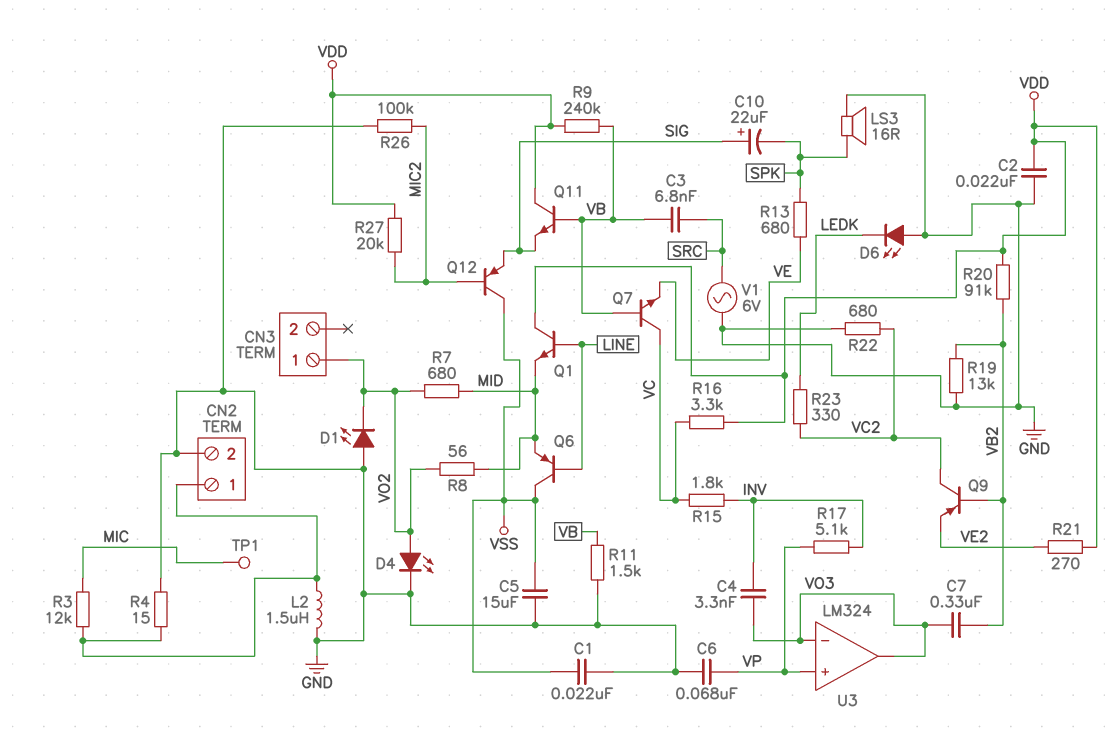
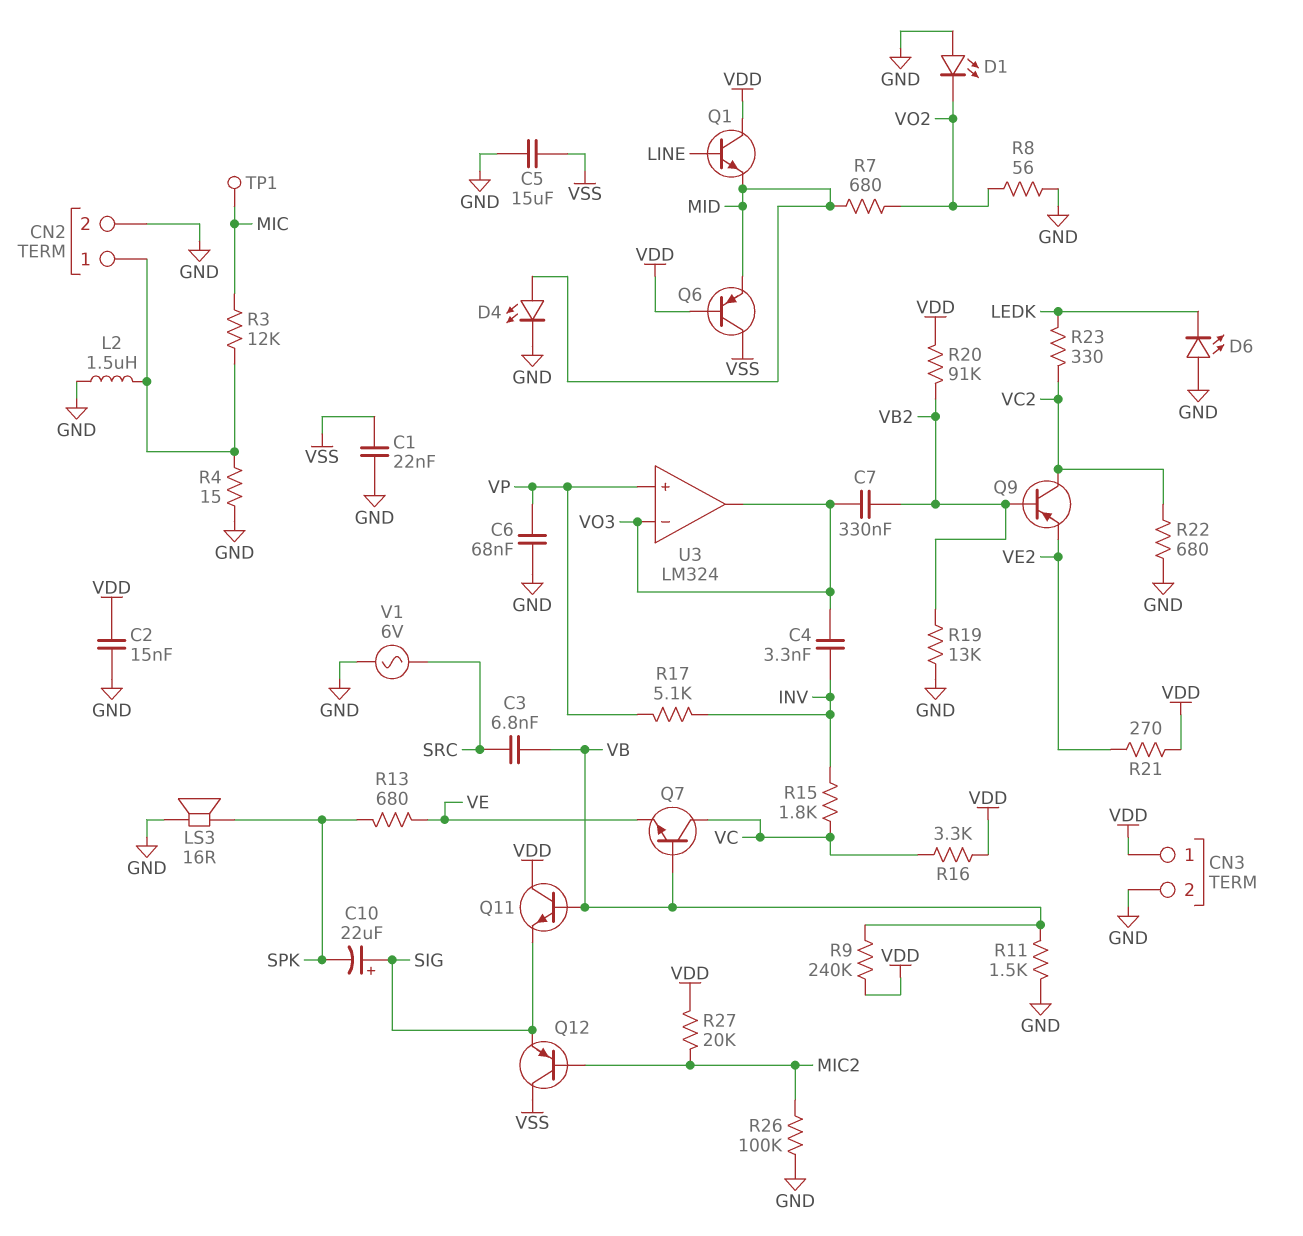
C2: 22nF (GND, VDD) -> 15nF (GND, VDD)
CN3 pin 1: VO2 -> VDD
CN3 pin 2: none -> GND
D4: LED (A VO2, K GND) -> LED (A MID, K GND)
Q6: PNP (B LINE, C VSS, E MID) -> PNP (B VDD, C VSS, E MID)
R8: 56 (MID, VO2) -> 56 (GND, VO2)

